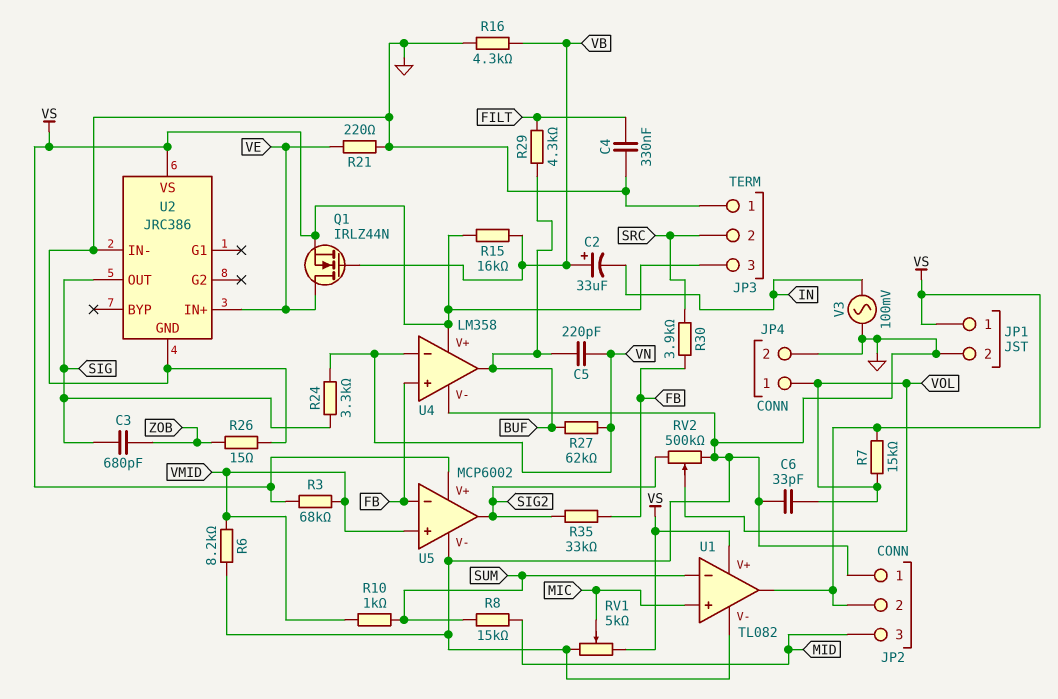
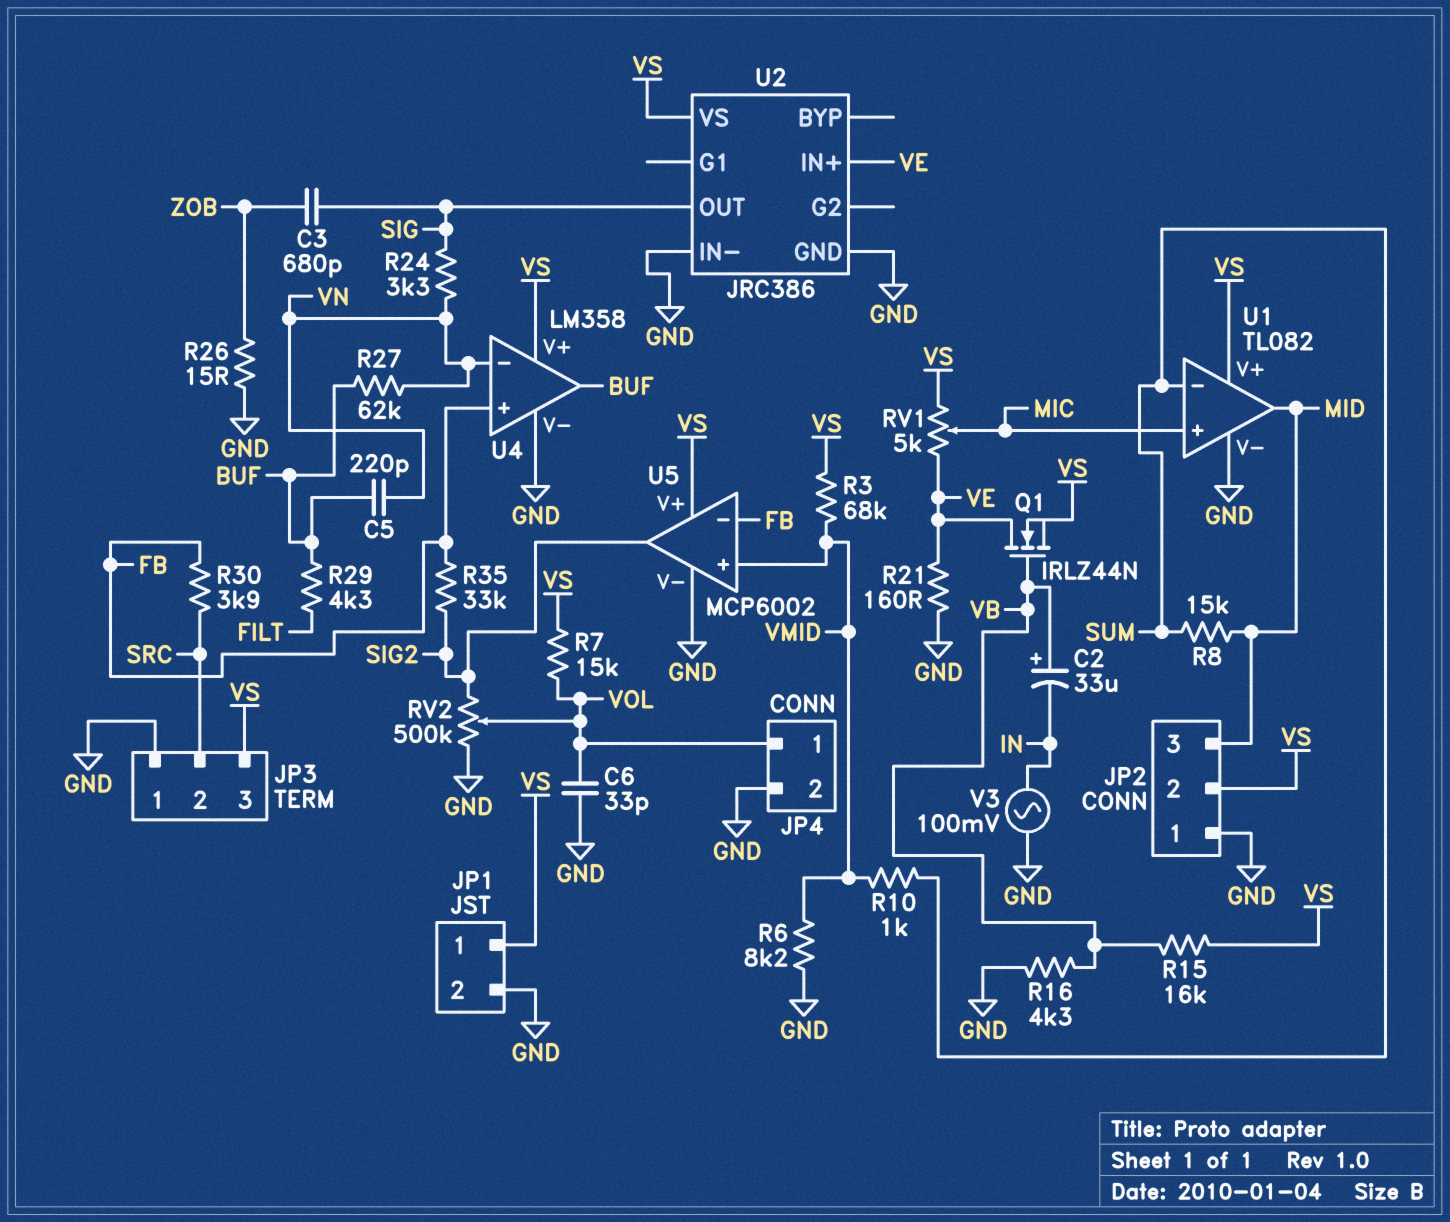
C4: 330nF (FILT, GND) -> none
R21: 220 (GND, VE) -> 160 (GND, VE)
RV1: 5k (GND, VS, wiper MIC) -> 5k (VE, VS, wiper MIC)
U1 pin out: VS -> MID

